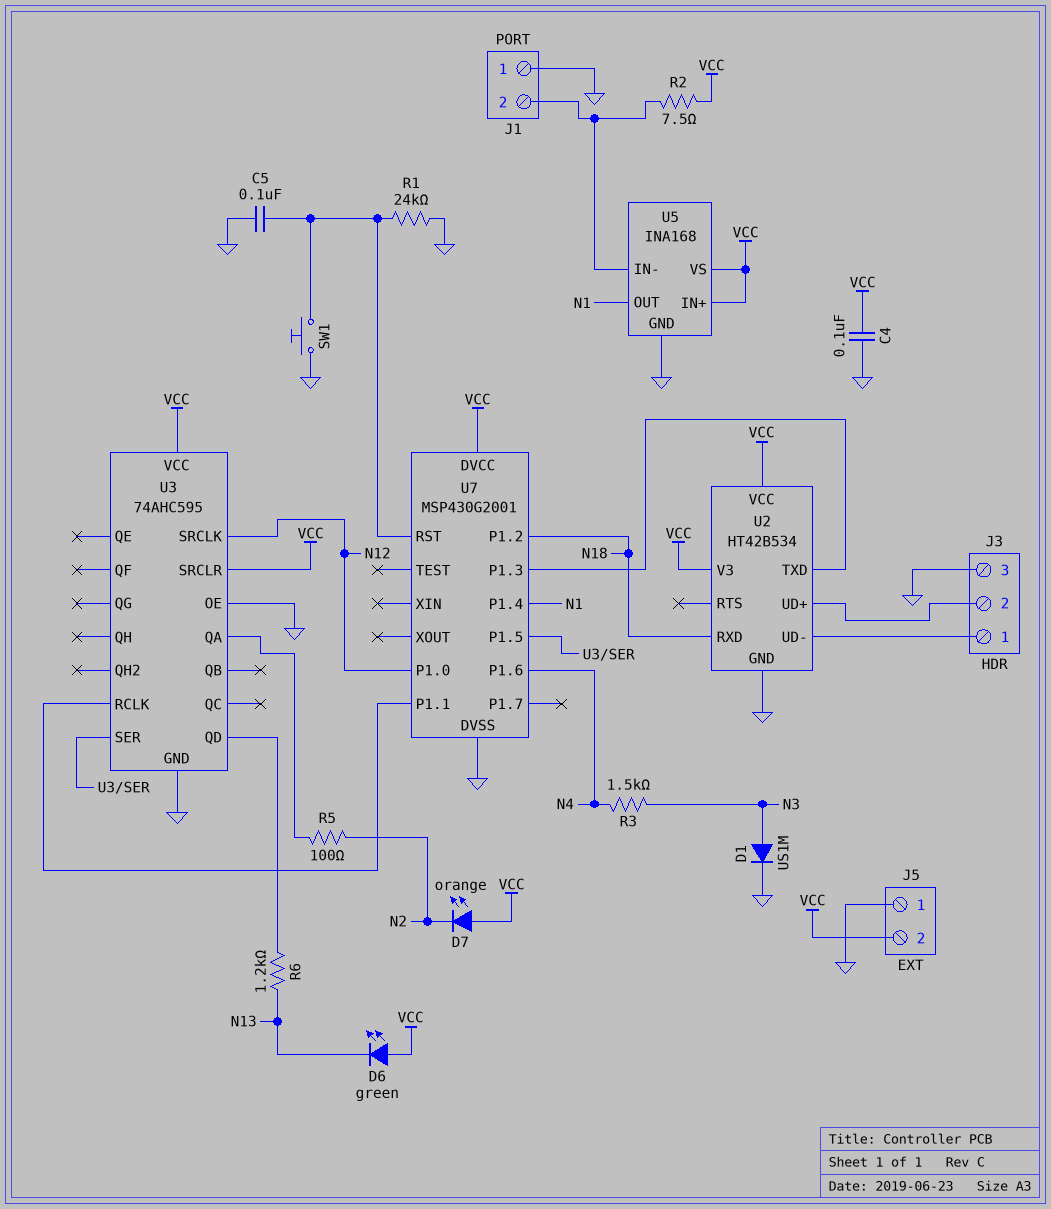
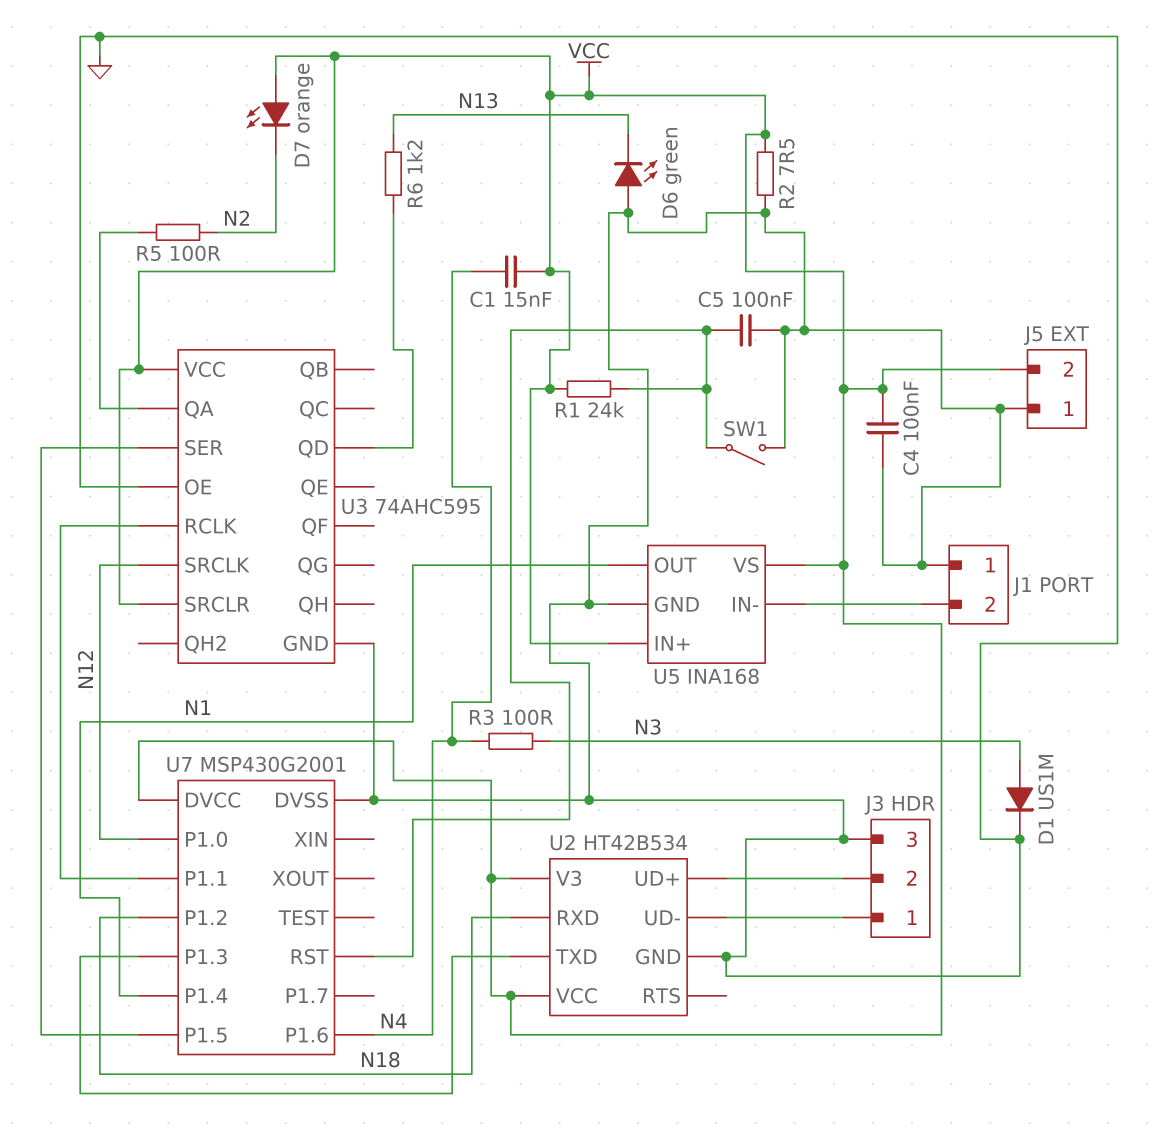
C1: none -> 15nF (N4, VCC)
D6: LED green (A VCC, K N13) -> LED green (A GND, K N13)
R1: 24k (GND, U7/RST) -> 24k (U7/RST, VCC)
R2: 7.5 (J1/2, VCC) -> 7.5 (GND, VCC)
R3: 1.5k (N3, N4) -> 100 (N3, N4)
SW1: button (GND, U7/RST) -> switch (GND, U7/RST)

